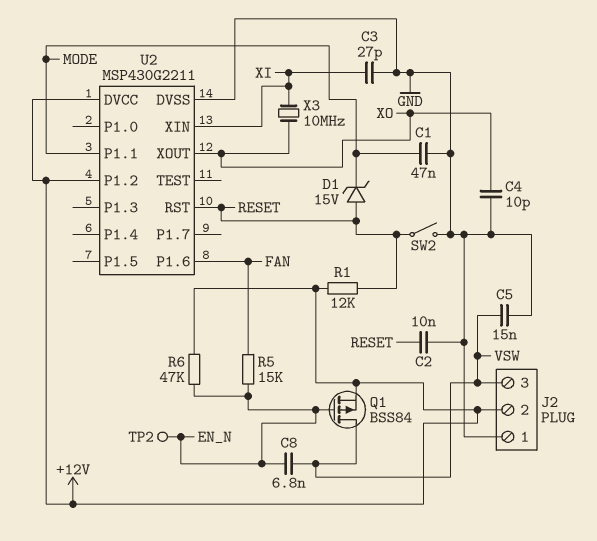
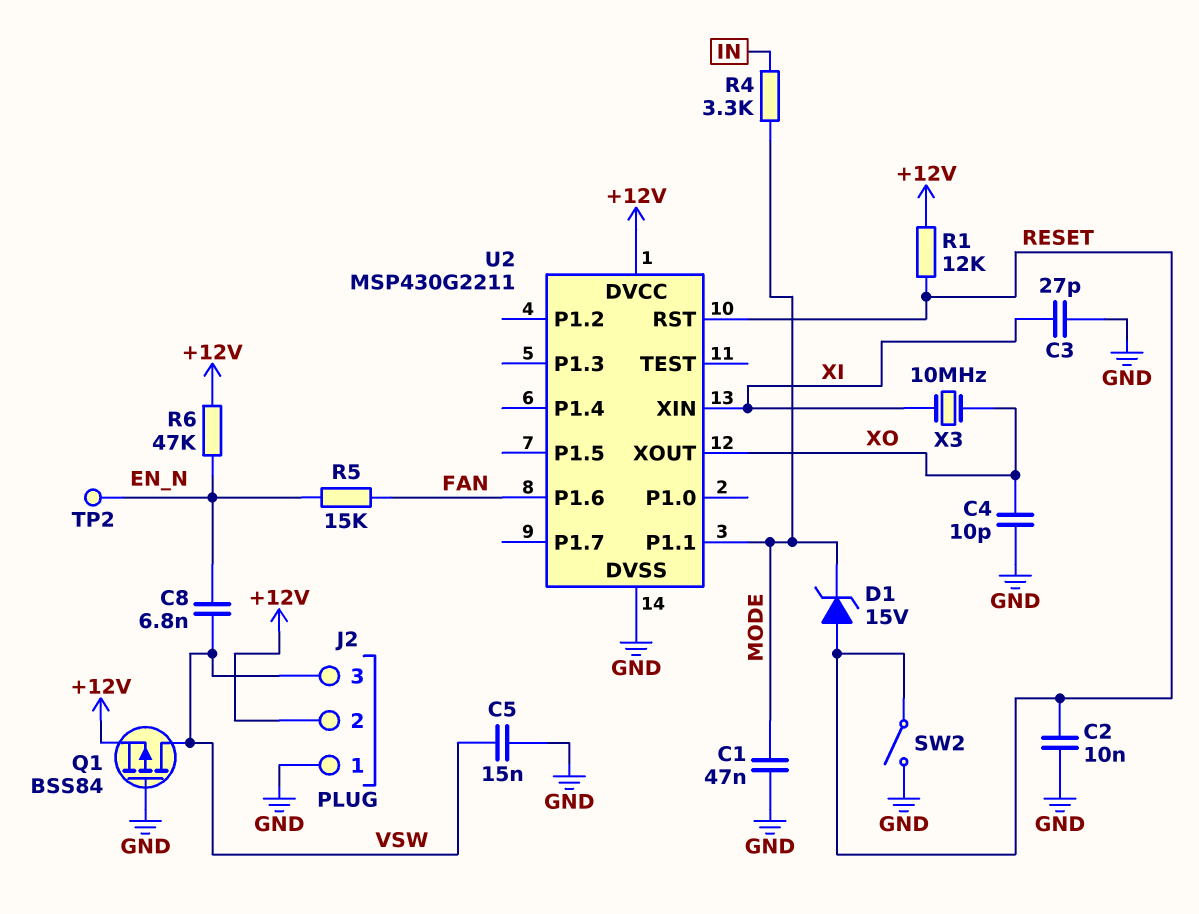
Q1: PMOS BSS84 (G EN_N, D VSW, S +12V) -> PMOS BSS84 (G GND, D VSW, S +12V)
R4: none -> 3.3k (IN, MODE)
U2 pin P1.2: +12V -> none

